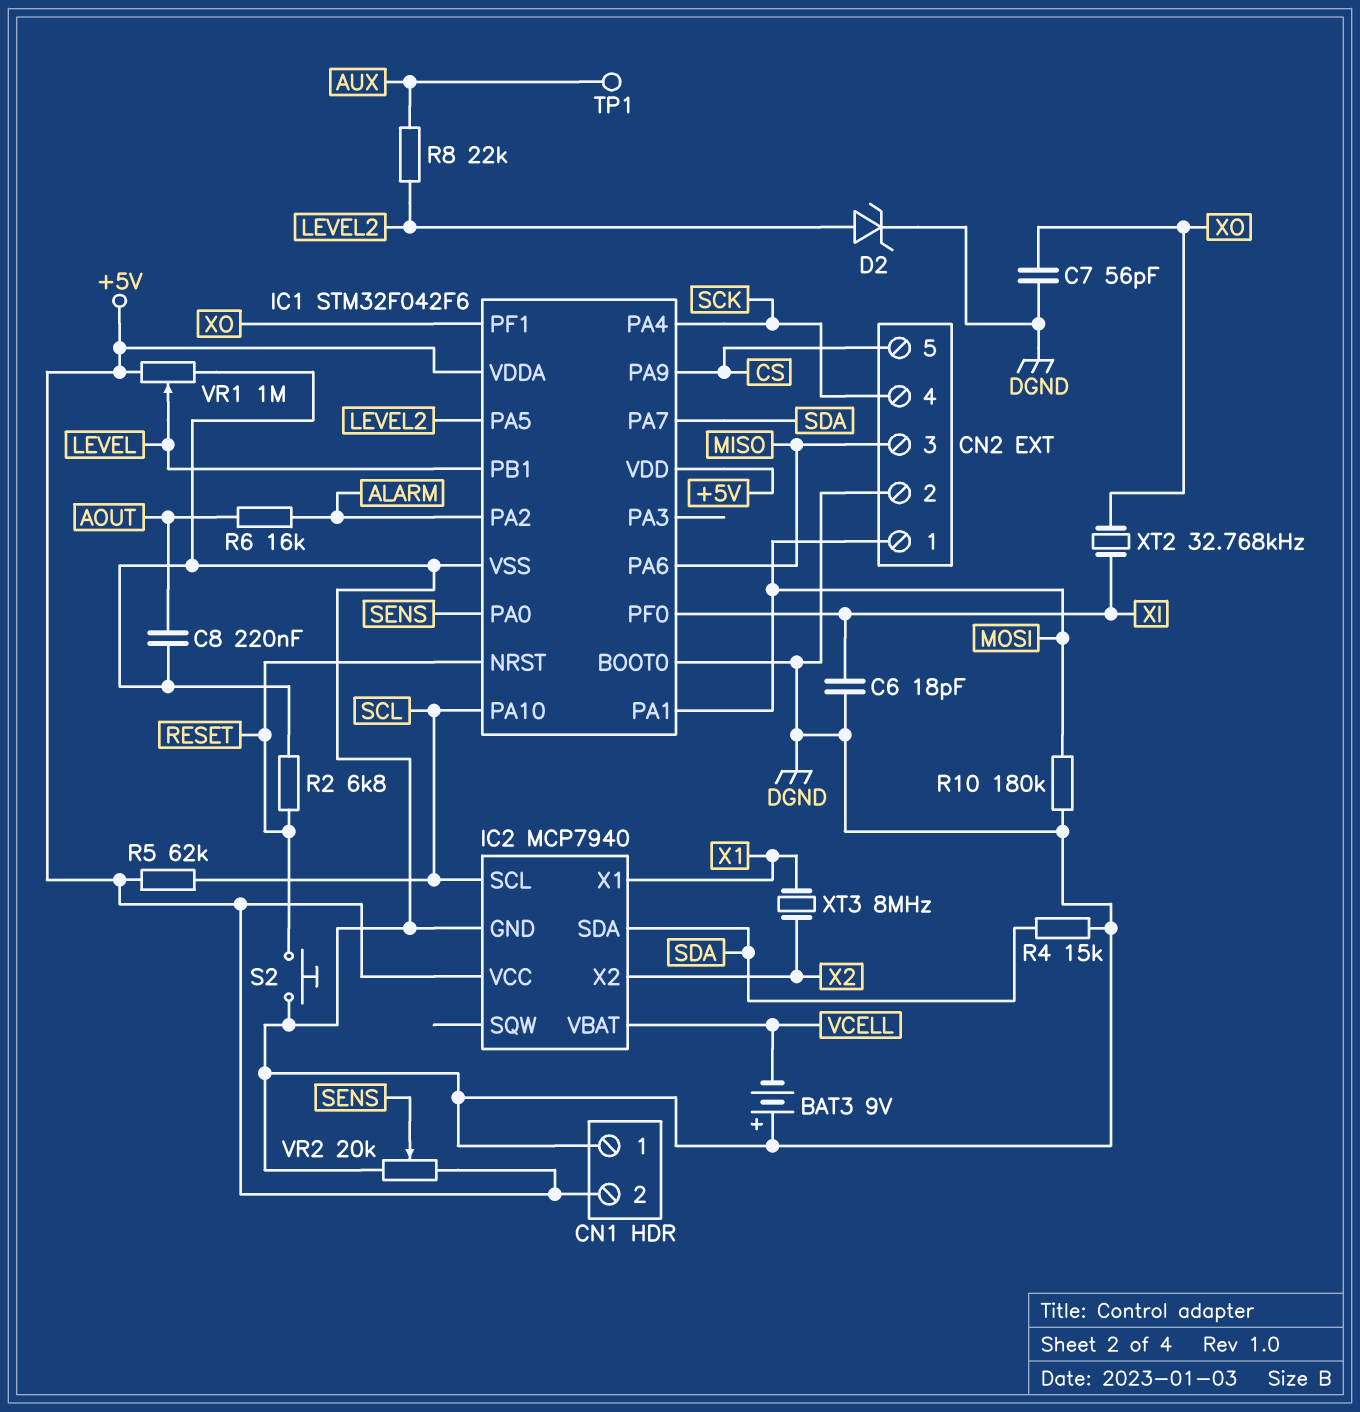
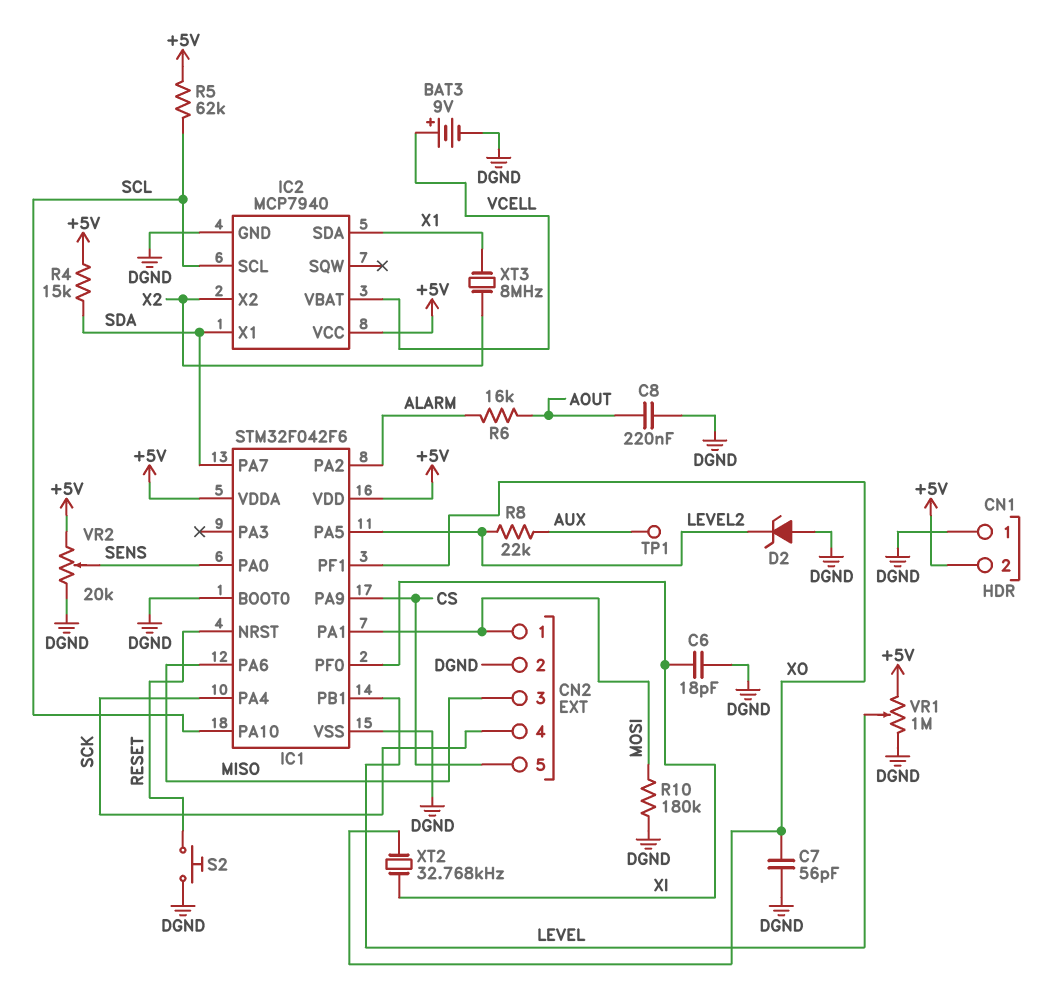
BAT3: 9V (plus DGND, minus VCELL) -> 9V (plus VCELL, minus DGND)
D2: zener (A LEVEL2, K DGND) -> zener (A DGND, K LEVEL2)
IC2 pin SDA: SDA -> X1
IC2 pin X1: X1 -> SDA
R2: 6.8k (DGND, RESET) -> none
R4: 15k (DGND, SDA) -> 15k (+5V, SDA)

